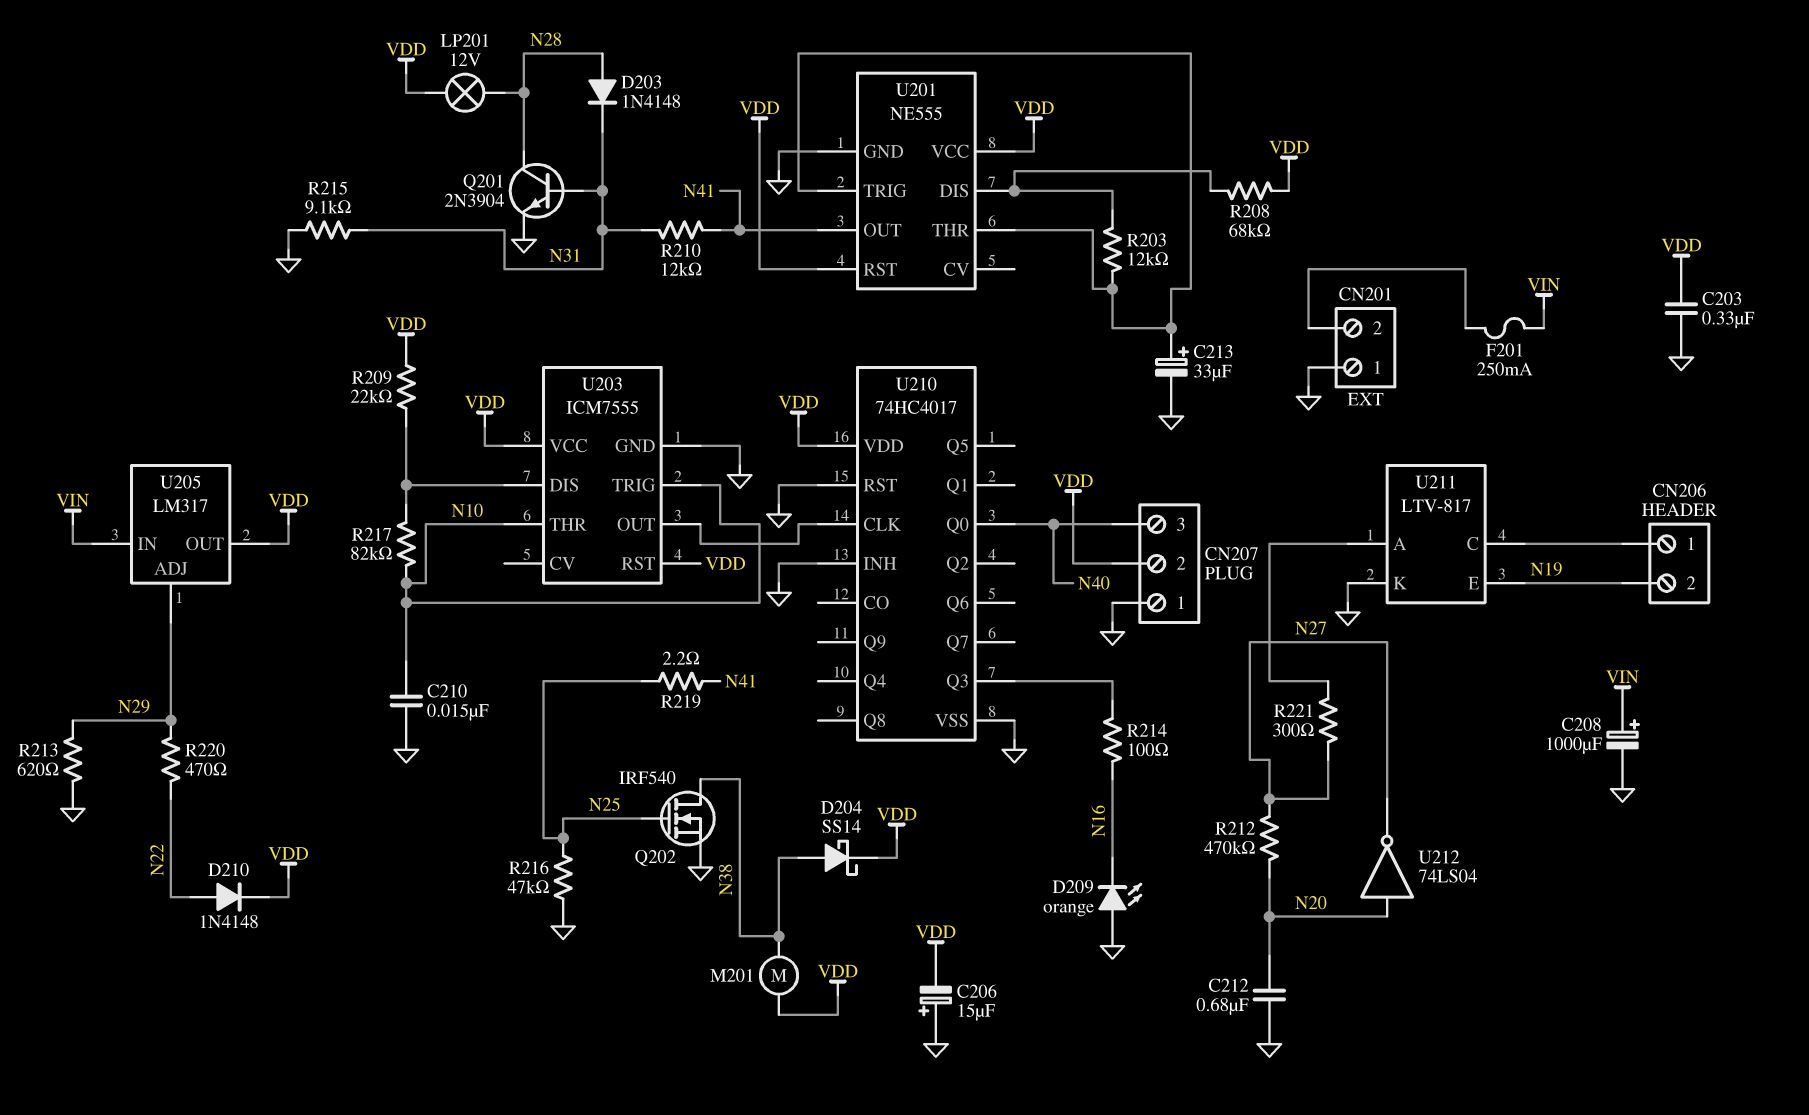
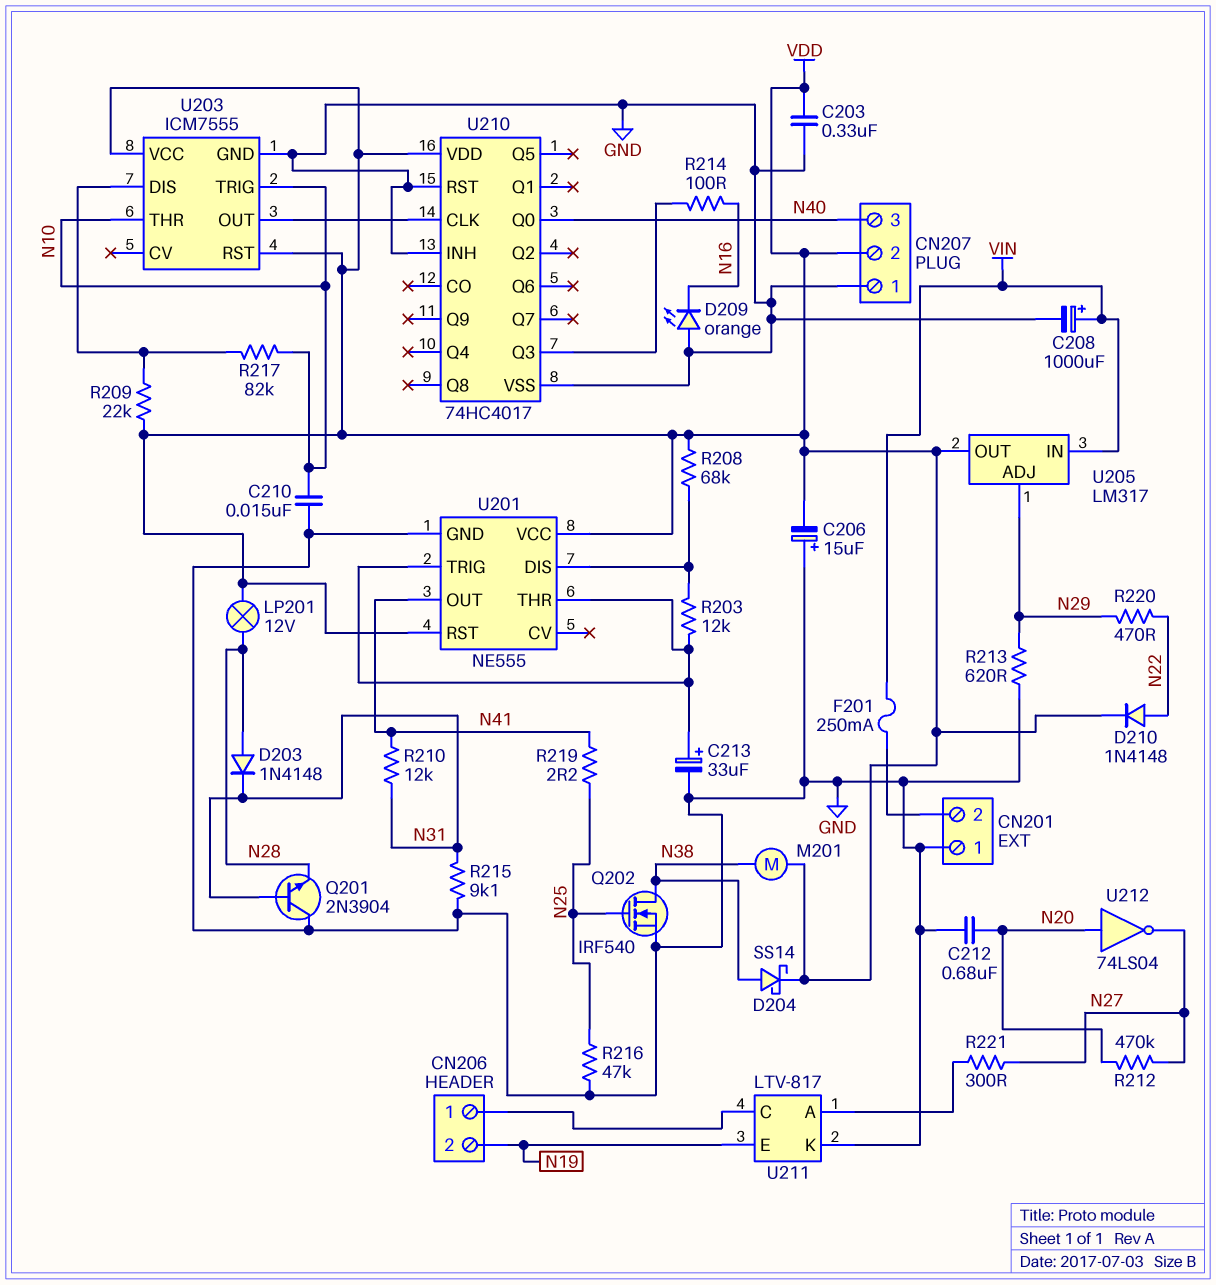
Q201: NPN 2N3904 (B N31, C N28, E GND) -> NPN 2N3904 (B N31, C GND, E N28)

